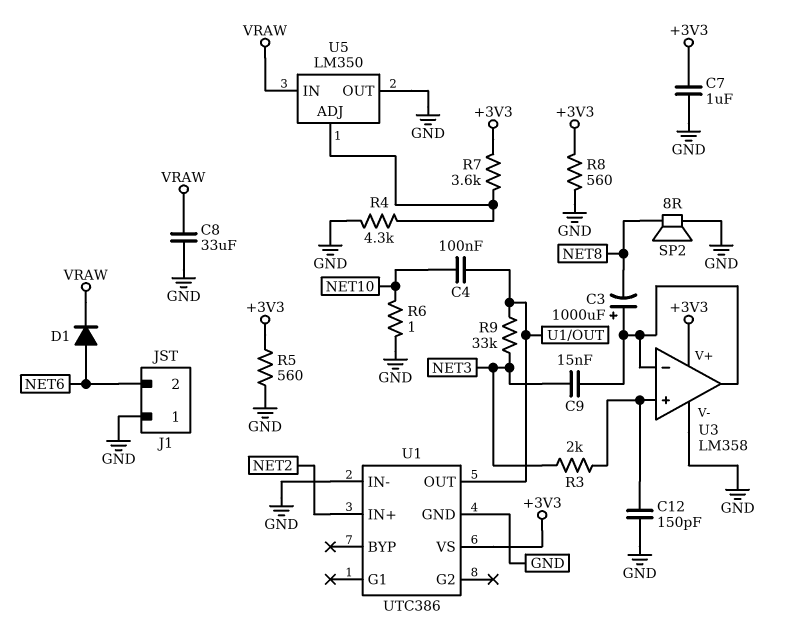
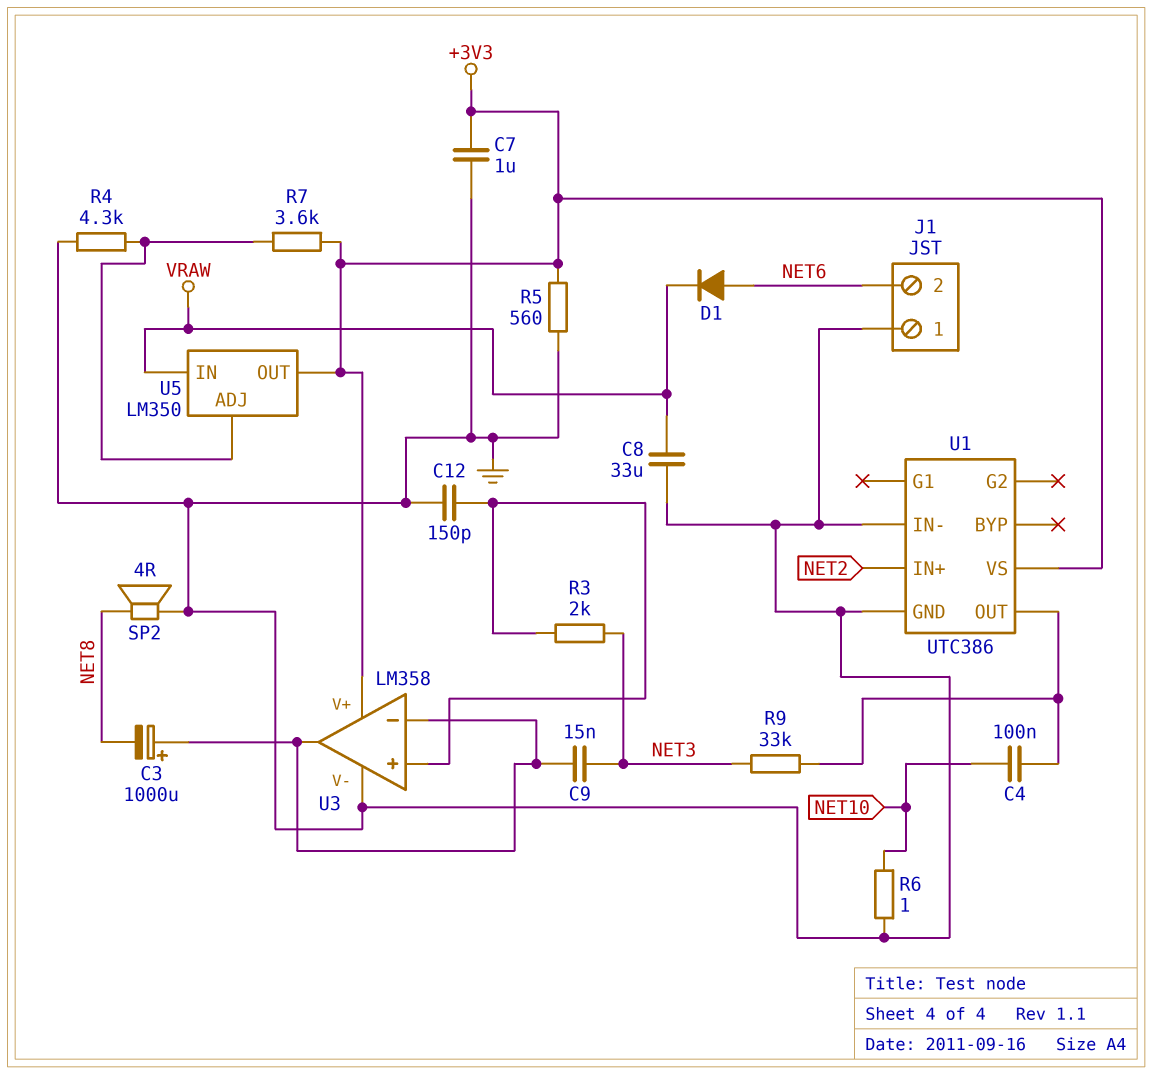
R8: 560 (+3V3, GND) -> none
SP2: speaker 8R (GND, NET8) -> speaker 4R (GND, NET8)
U5 pin OUT: GND -> +3V3

